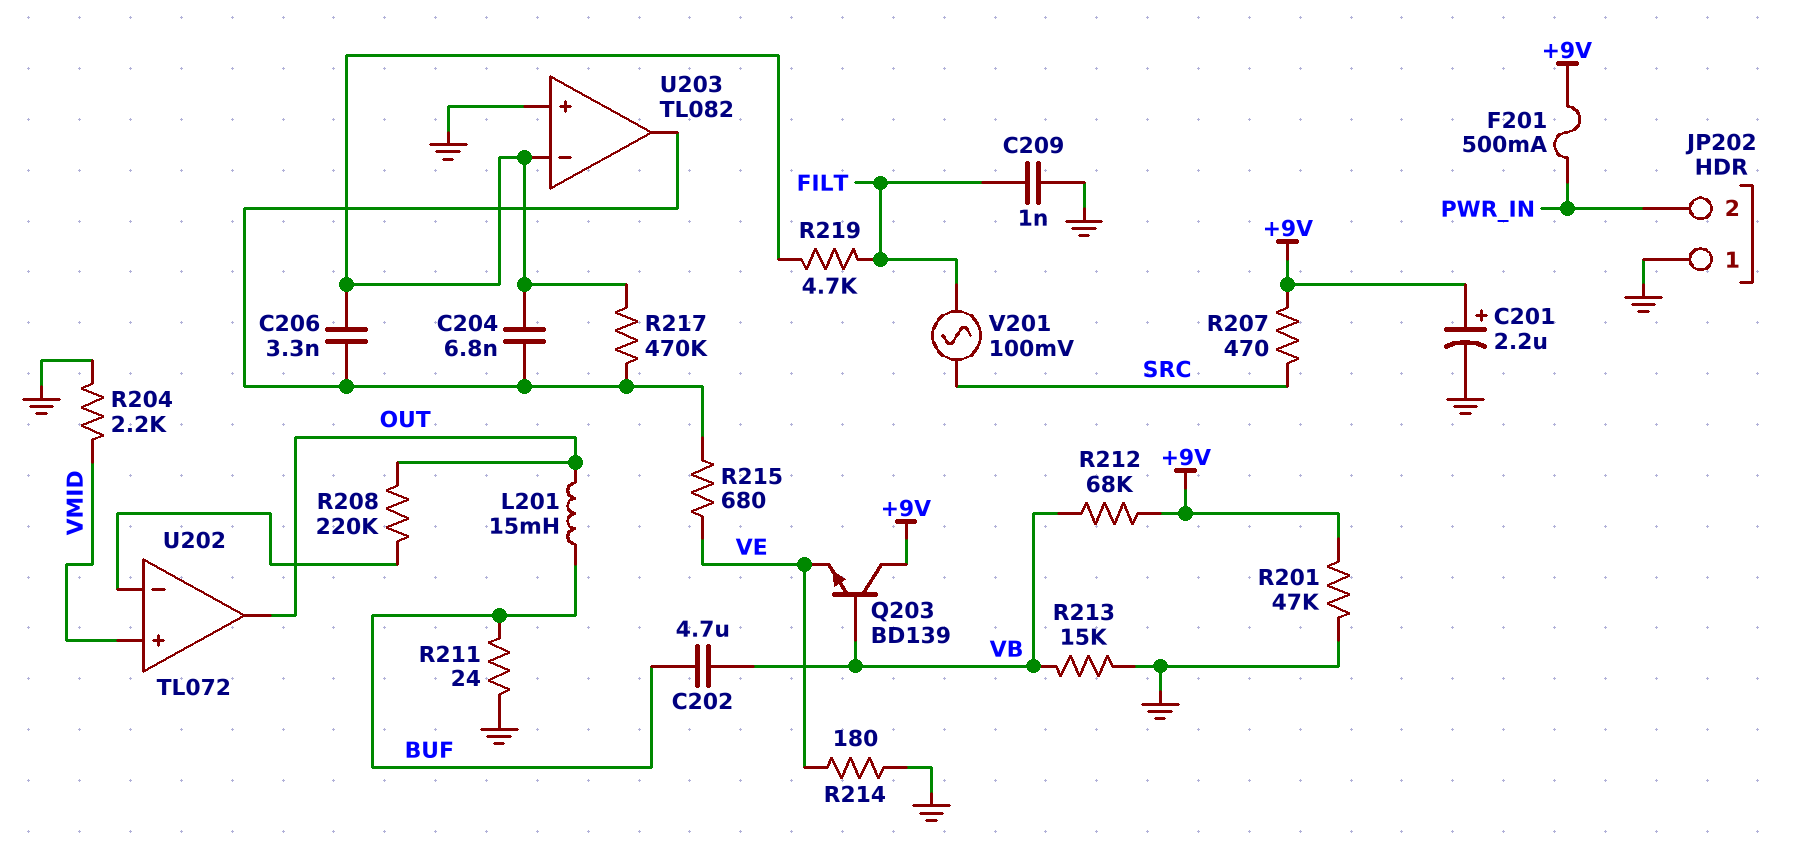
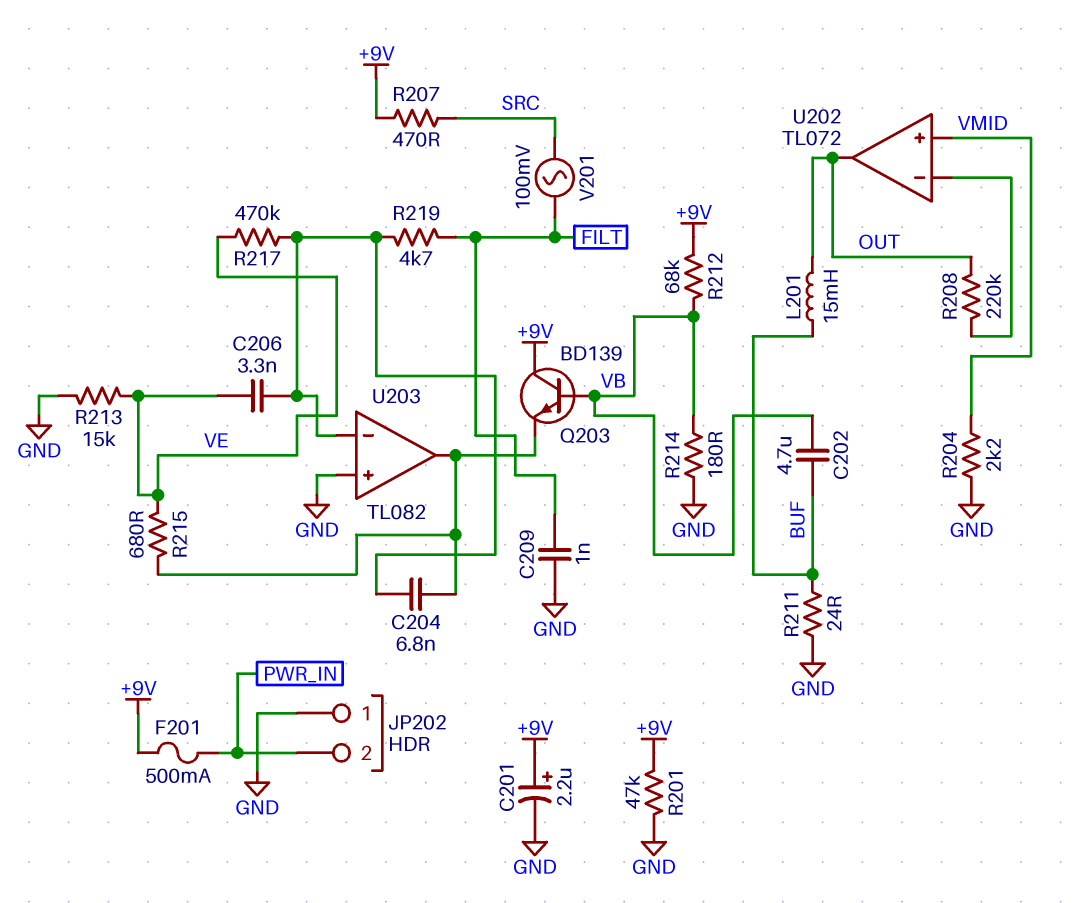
C206: 3.3nF (U203/in-, U203/out) -> 3.3nF (U203/in-, VE)
Q203: NPN BD139 (B VB, C +9V, E VE) -> NPN BD139 (B VB, C +9V, E U203/out)
R213: 15k (GND, VB) -> 15k (GND, VE)
R214: 180 (GND, VE) -> 180 (GND, VB)
R217: 470k (U203/in-, U203/out) -> 470k (U203/in-, VE)

